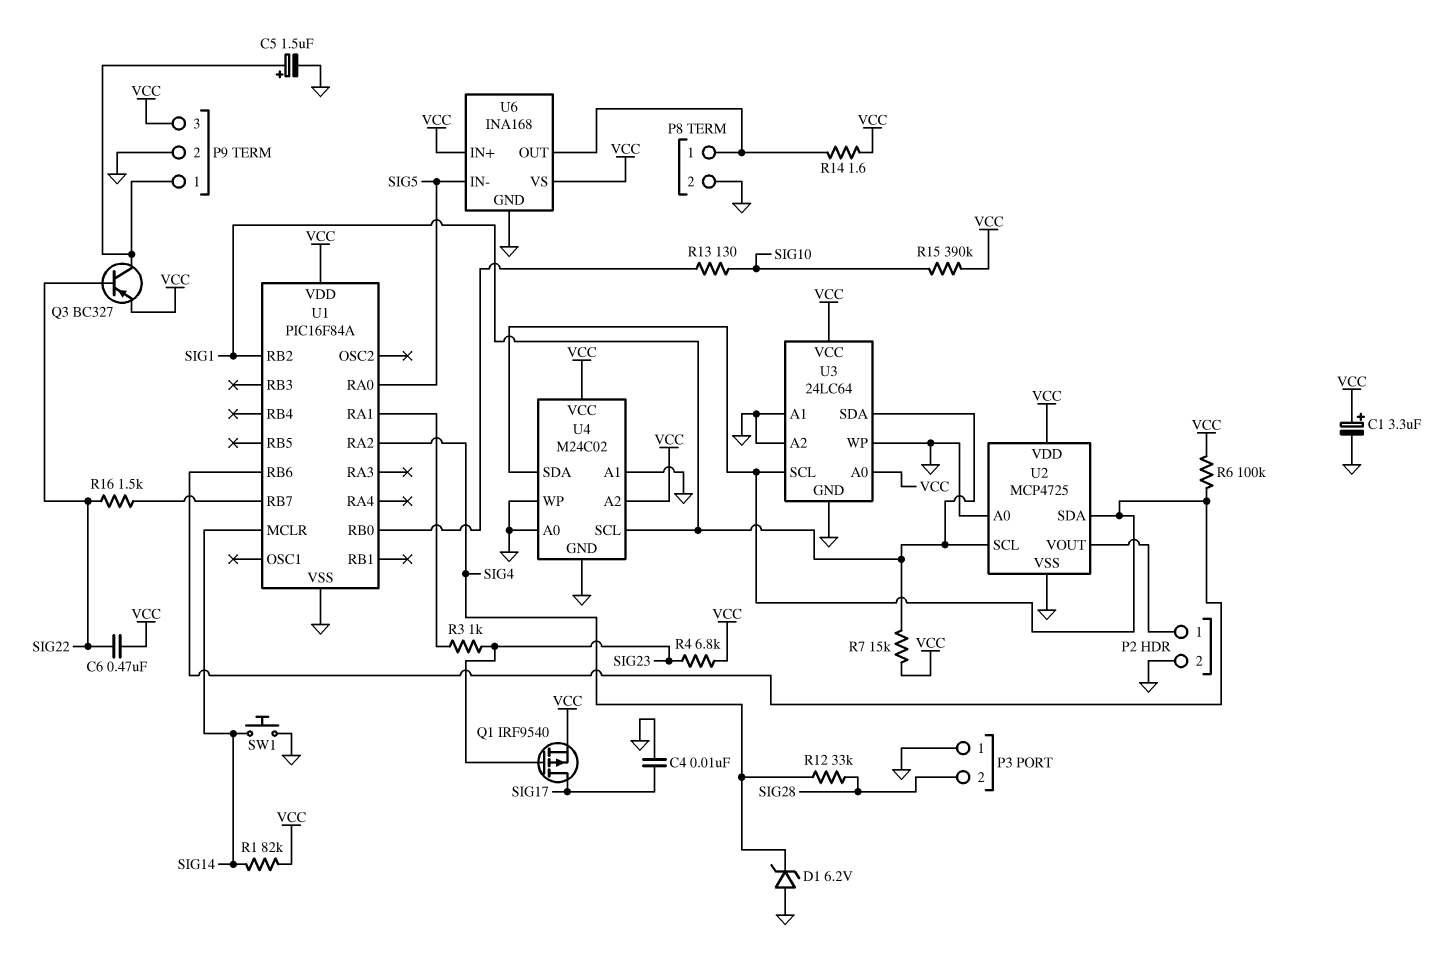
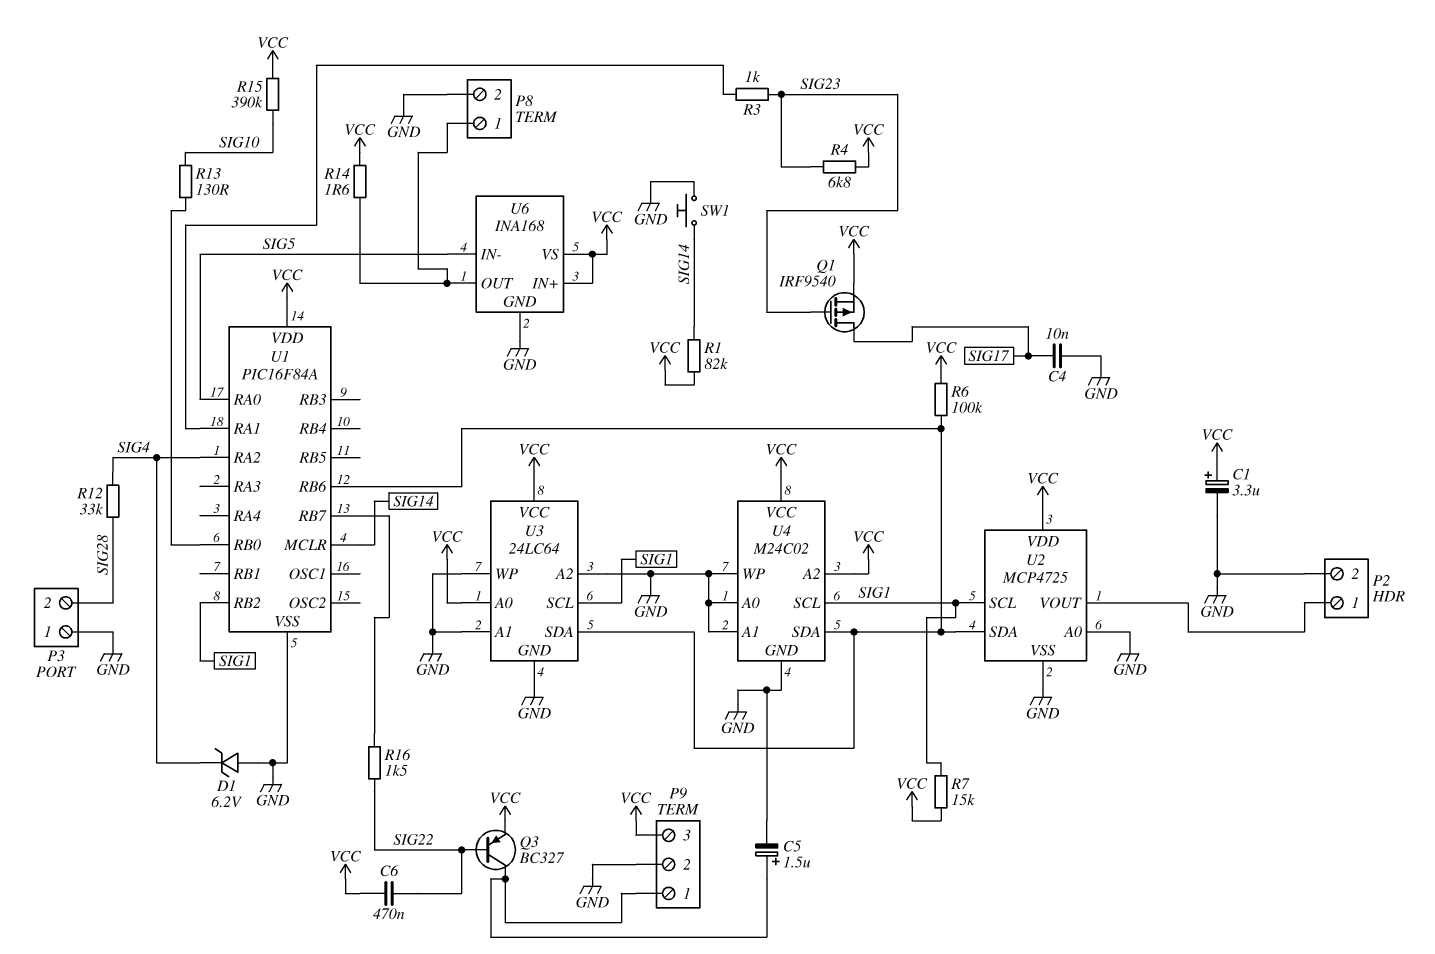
U3 pin SCL: U1/RB6 -> SIG1
U3 pin SDA: SIG1 -> U1/RB6

